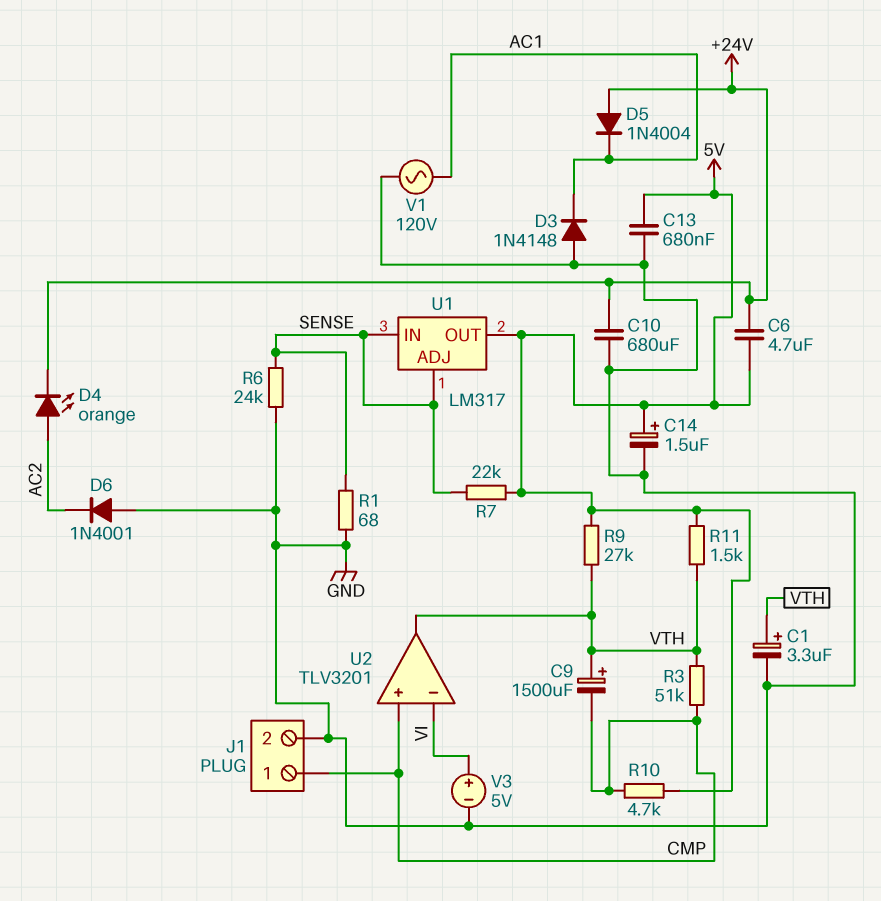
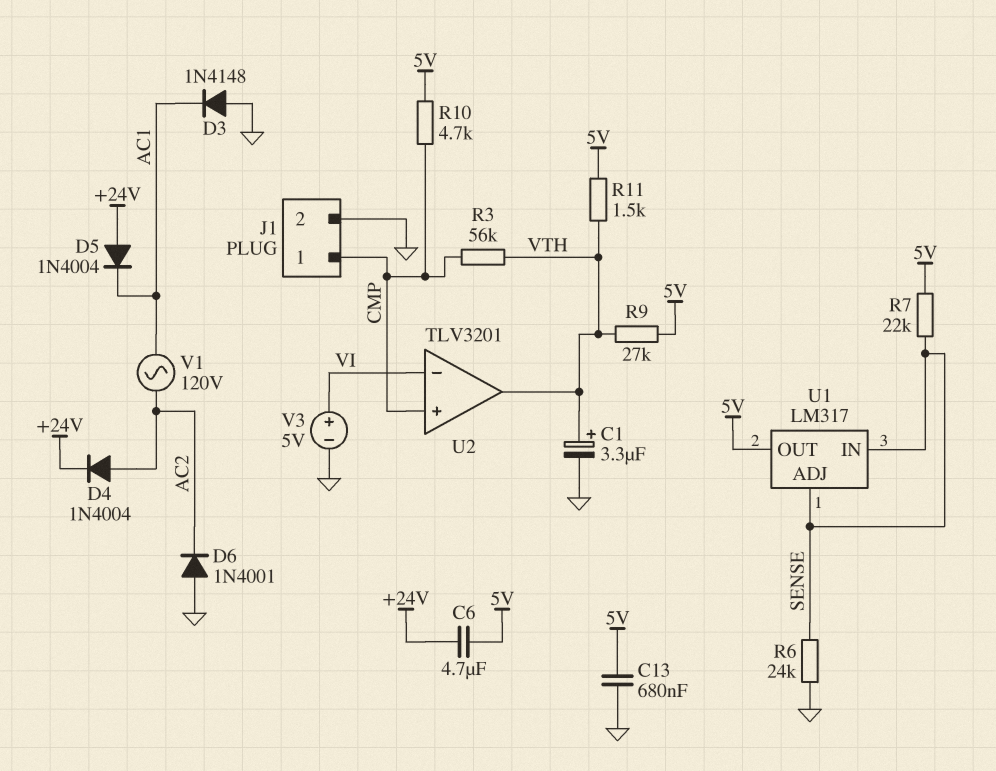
C9: 1500uF (plus VTH, minus CMP) -> none
C10: 680uF (+24V, GND) -> none
C14: 1.5uF (plus 5V, minus GND) -> none
D4: LED orange (A AC2, K +24V) -> diode 1N4004 (A AC2, K +24V)
R1: 68 (GND, SENSE) -> none
R3: 51k (CMP, VTH) -> 56k (CMP, VTH)
V1: AC 120V (AC1, GND) -> AC 120V (AC1, AC2)

